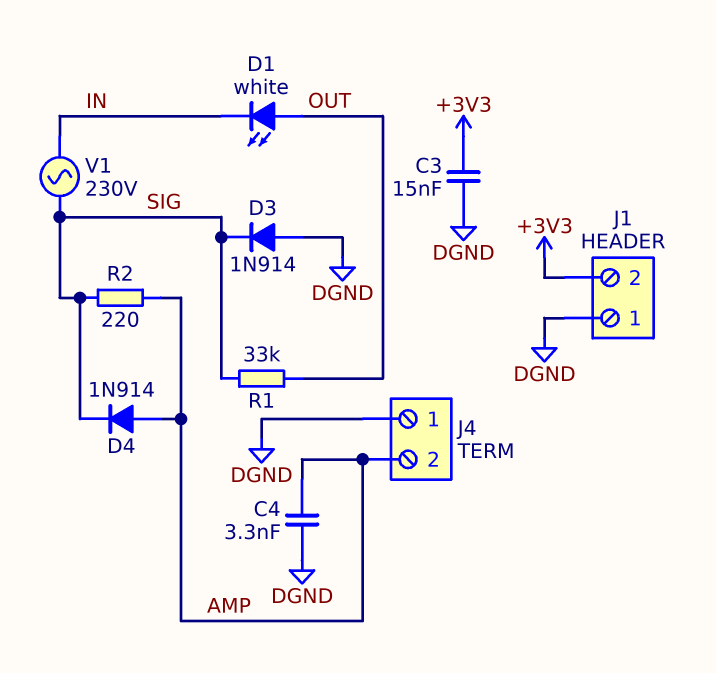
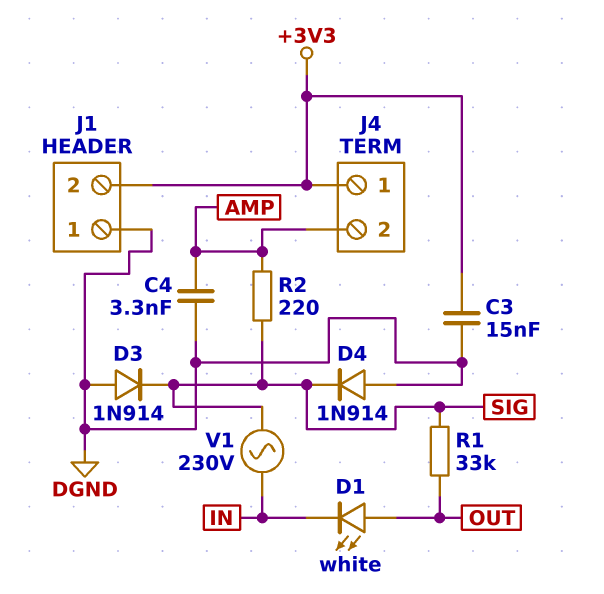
D4: diode 1N914 (A AMP, K SIG) -> diode 1N914 (A DGND, K SIG)
J4 pin 1: DGND -> +3V3

